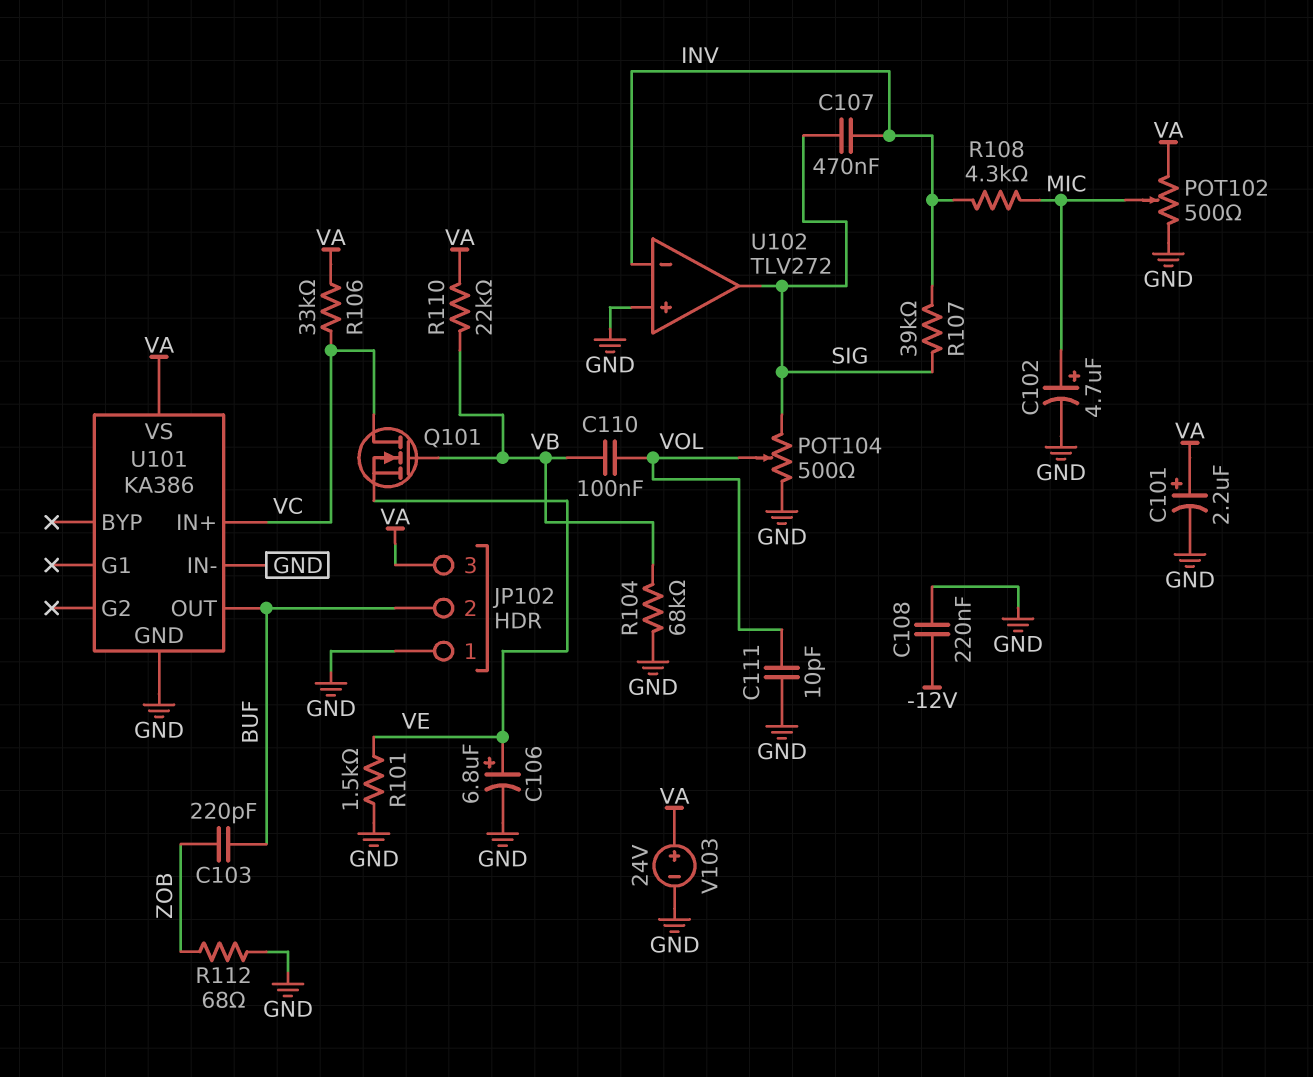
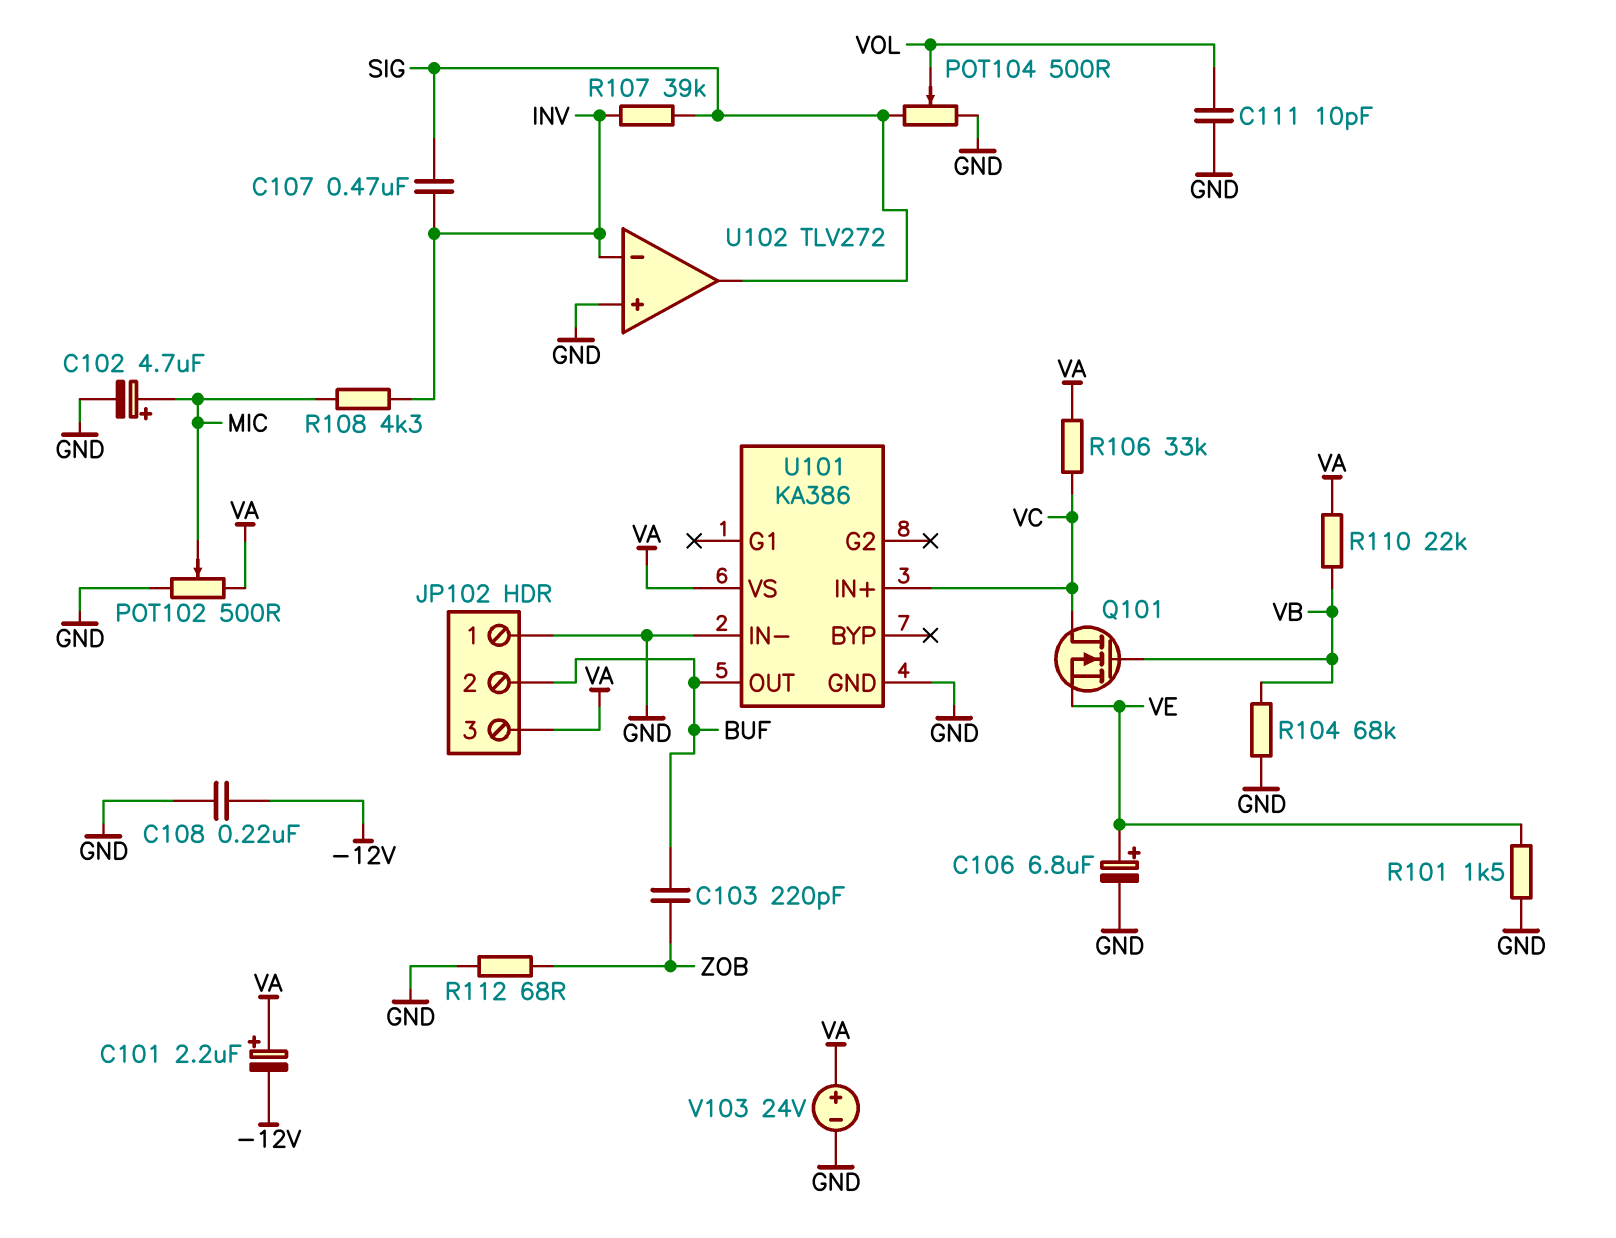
C101: 2.2uF (plus VA, minus GND) -> 2.2uF (plus VA, minus -12V)
C110: 100nF (VB, VOL) -> none

